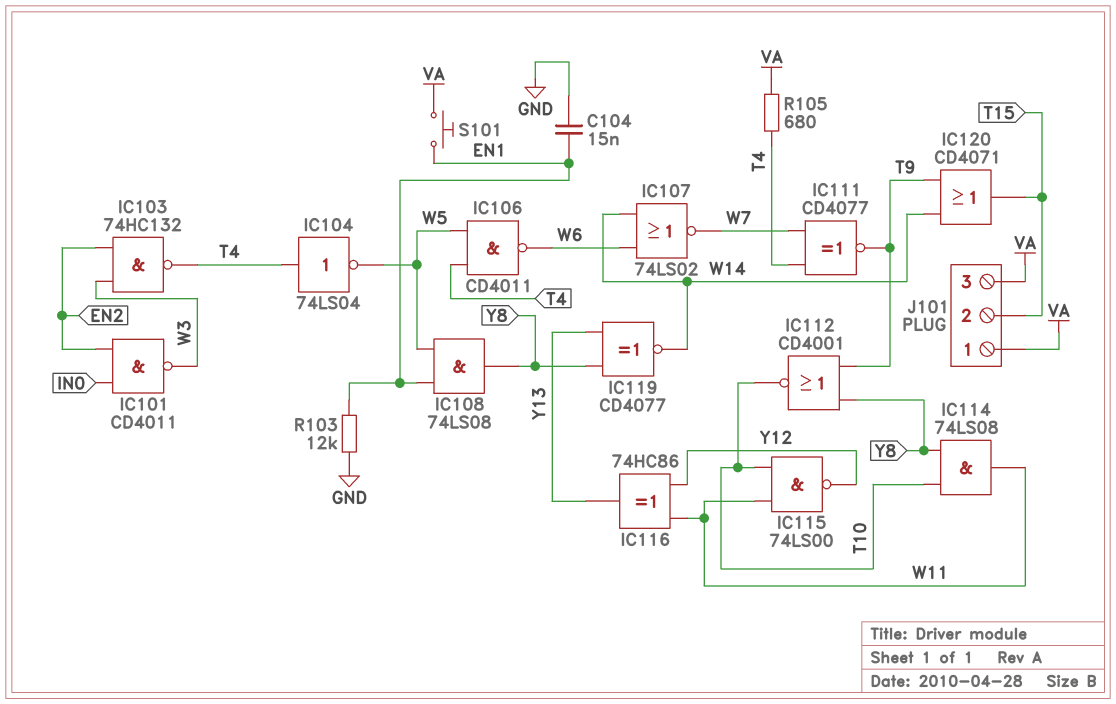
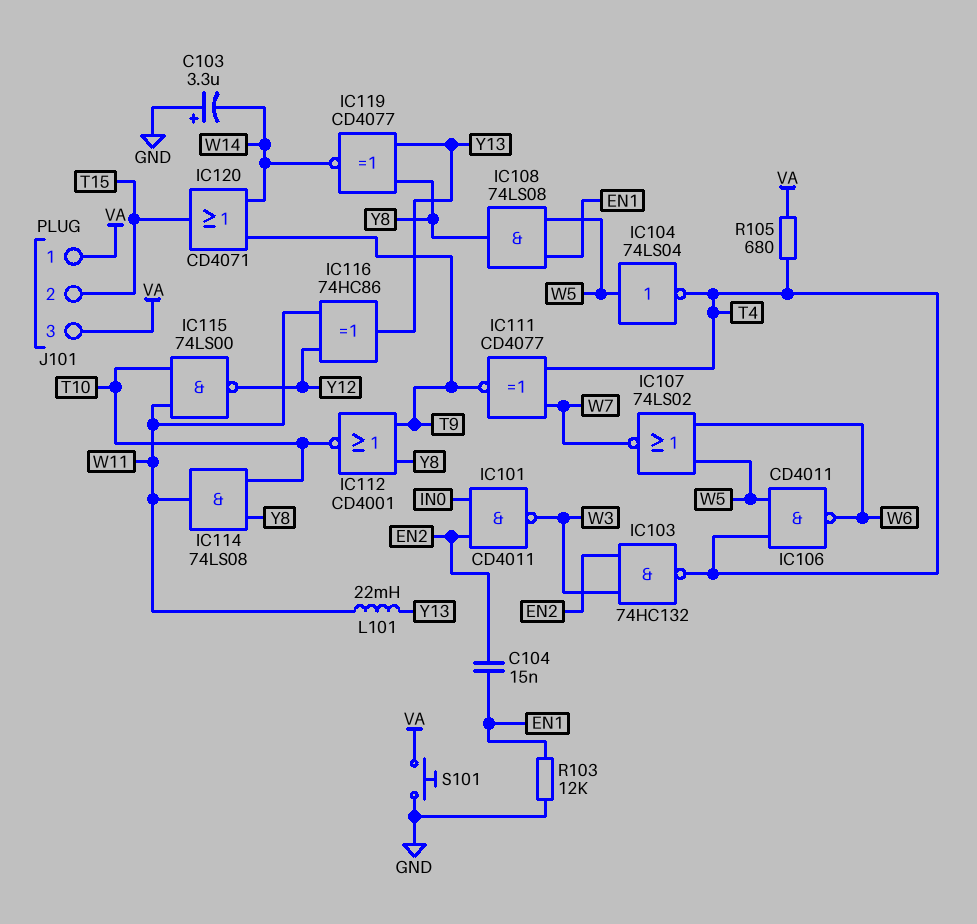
C103: none -> 3.3uF (plus GND, minus W14)
C104: 15nF (EN1, GND) -> 15nF (EN1, EN2)
IC104: NOT 74LS04 (in T4, out W5) -> NOT 74LS04 (in W5, out T4)
IC107: NOR 74LS02 (in W6, in W14, out W7) -> NOR 74LS02 (in W5, in W6, out W7)
L101: none -> 22mH (W11, Y13)
S101: button (EN1, VA) -> button (GND, VA)

